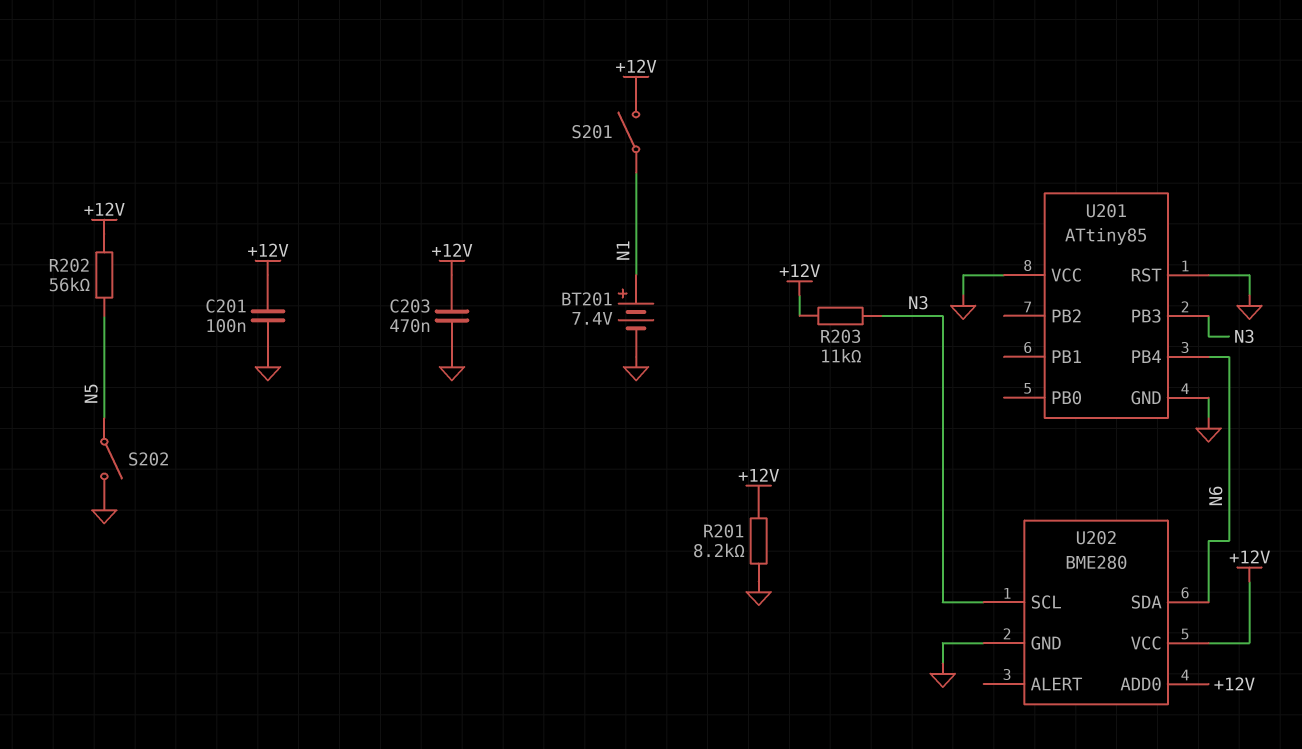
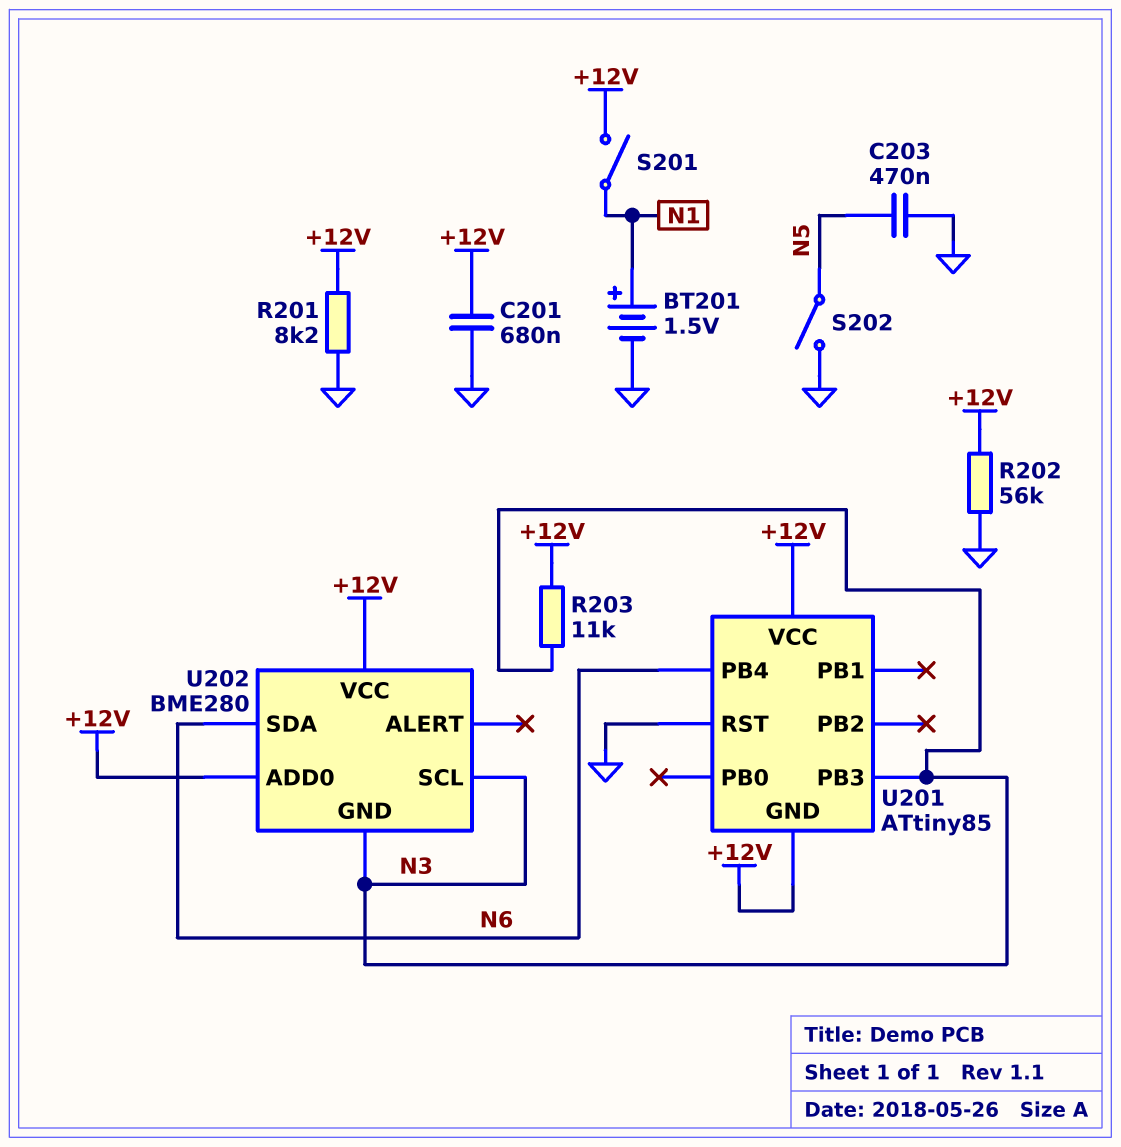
BT201: 7.4V (plus N1, minus GND) -> 1.5V (plus N1, minus GND)
C201: 100nF (+12V, GND) -> 680nF (+12V, GND)
C203: 470nF (+12V, GND) -> 470nF (GND, N5)
R202: 56k (+12V, N5) -> 56k (+12V, GND)
U201 pin GND: GND -> +12V
U201 pin VCC: GND -> +12V
U202 pin GND: GND -> N3

